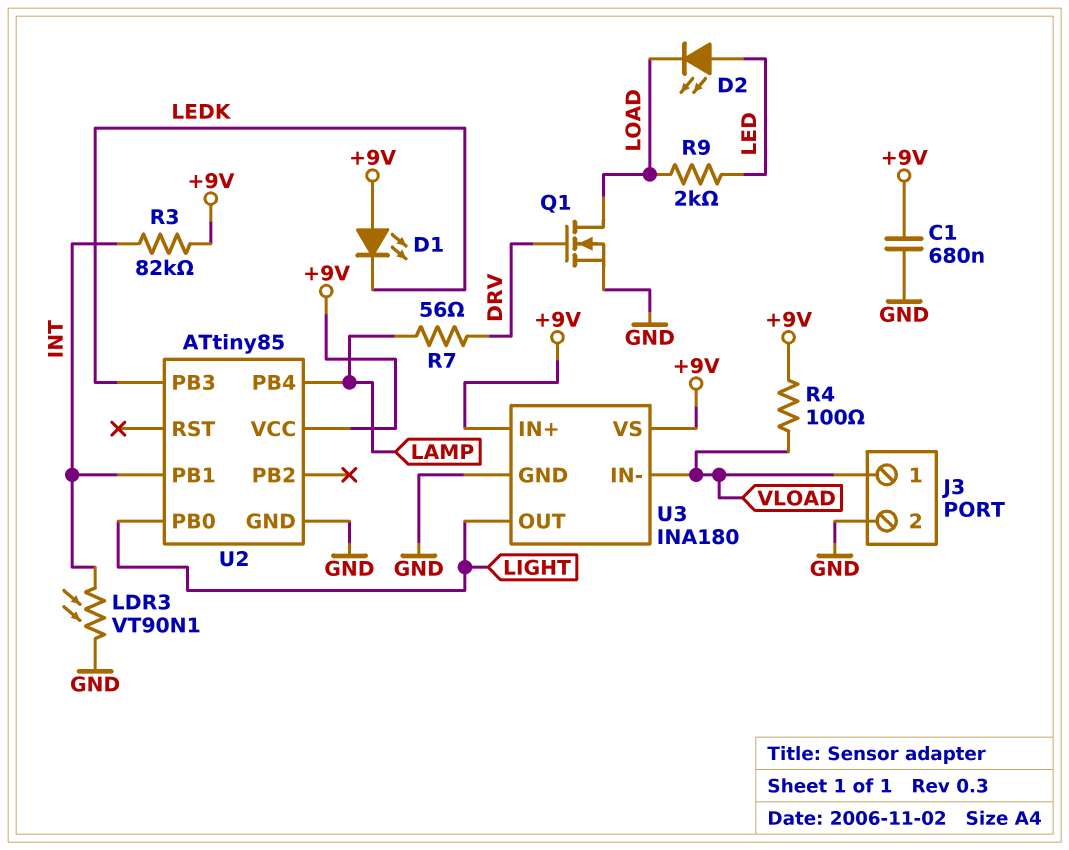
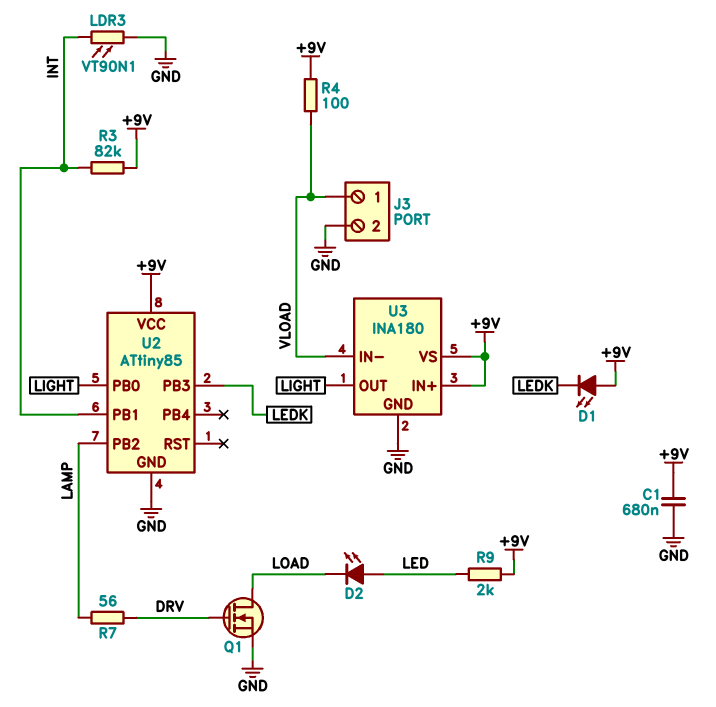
R9: 2k (LED, LOAD) -> 2k (+9V, LED)
U2 pin PB2: none -> LAMP
U2 pin PB4: LAMP -> none

